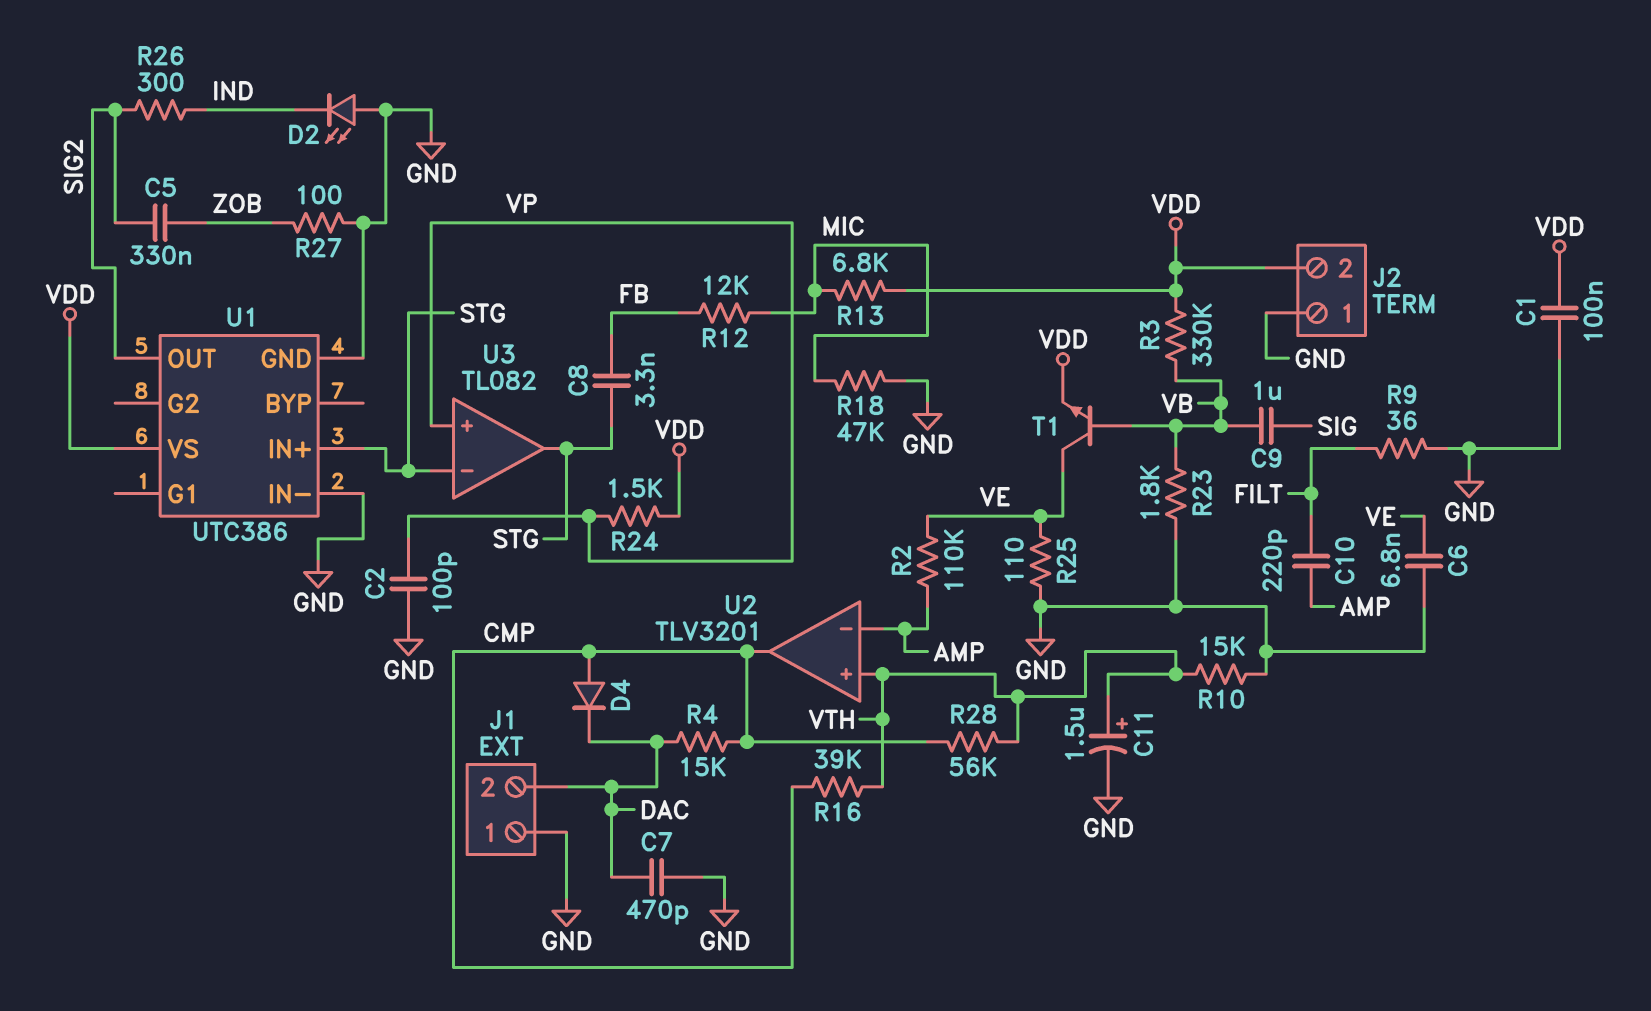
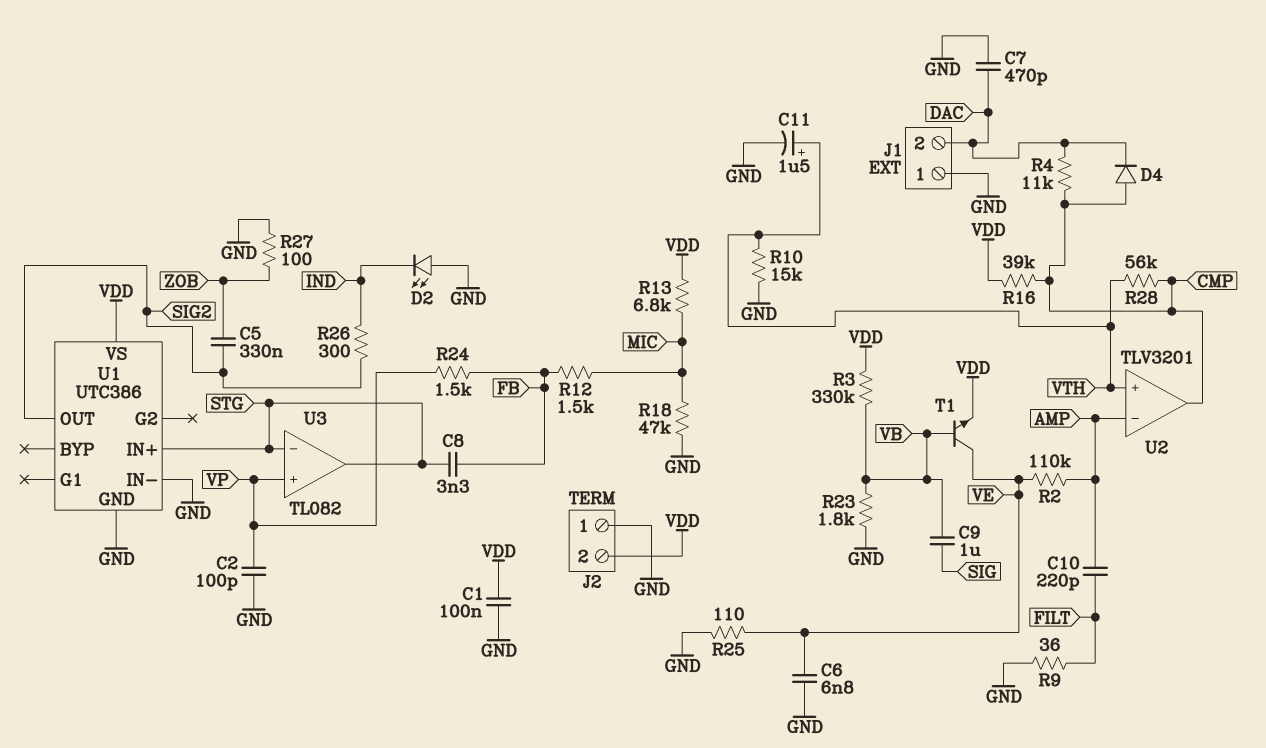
R4: 15k (CMP, DAC) -> 11k (CMP, DAC)
R12: 12k (FB, MIC) -> 1.5k (FB, MIC)
R16: 39k (CMP, VTH) -> 39k (CMP, VDD)
R24: 1.5k (VDD, VP) -> 1.5k (FB, VP)

